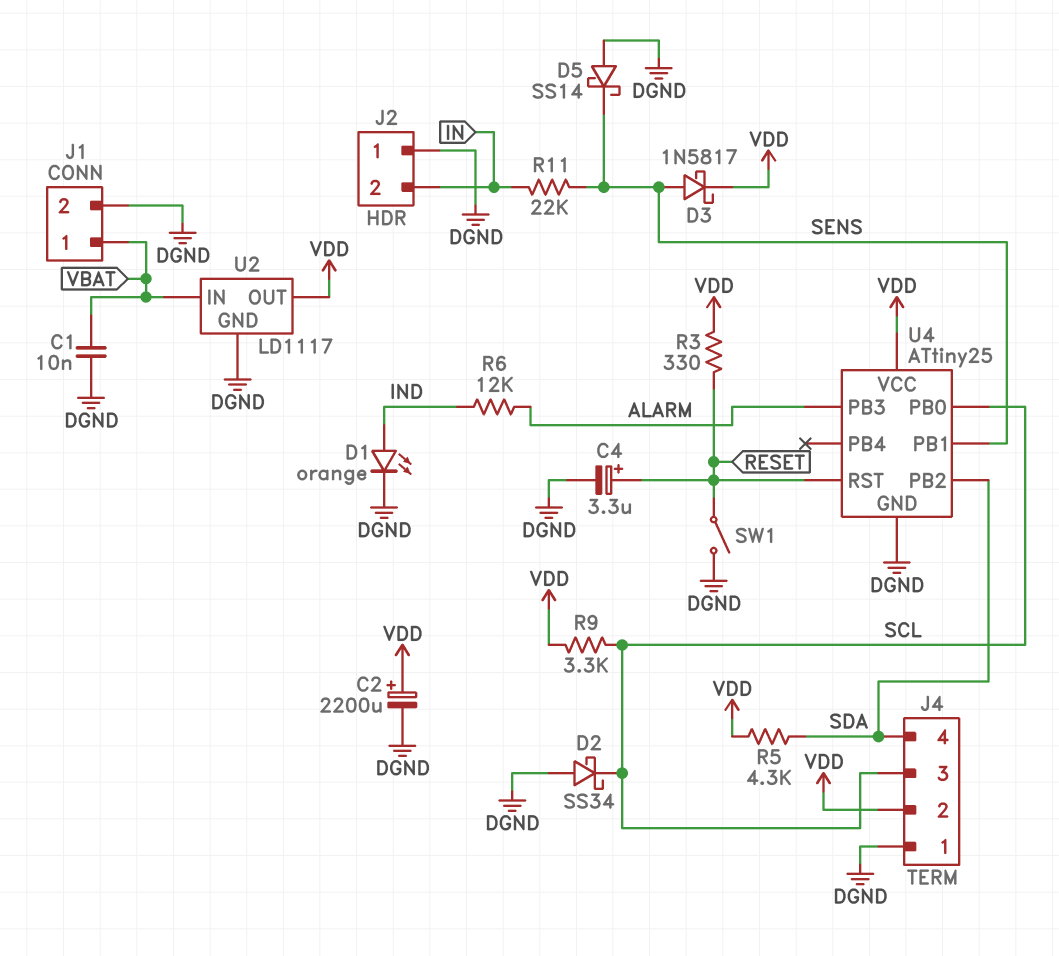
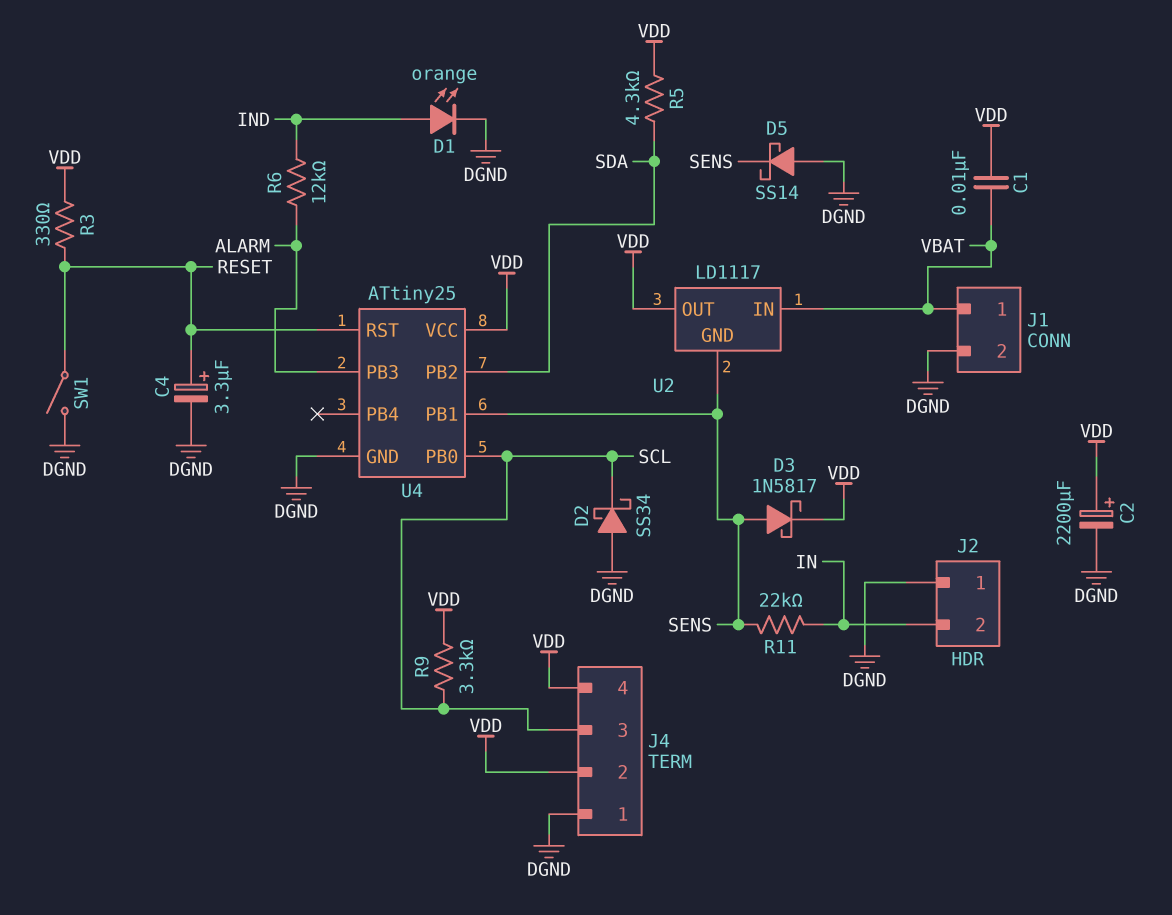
C1: 10nF (DGND, VBAT) -> 10nF (VBAT, VDD)
J4 pin 4: SDA -> VDD
U2 pin GND: DGND -> SENS

